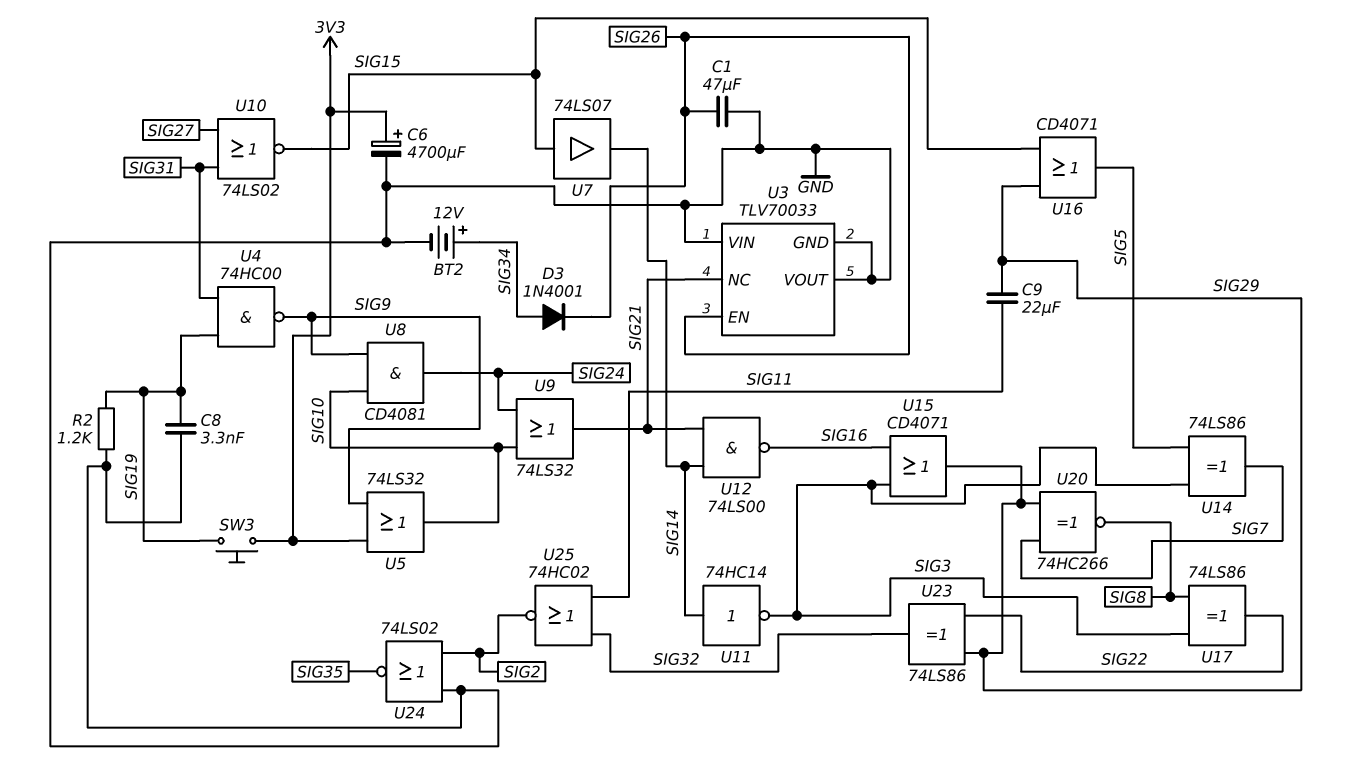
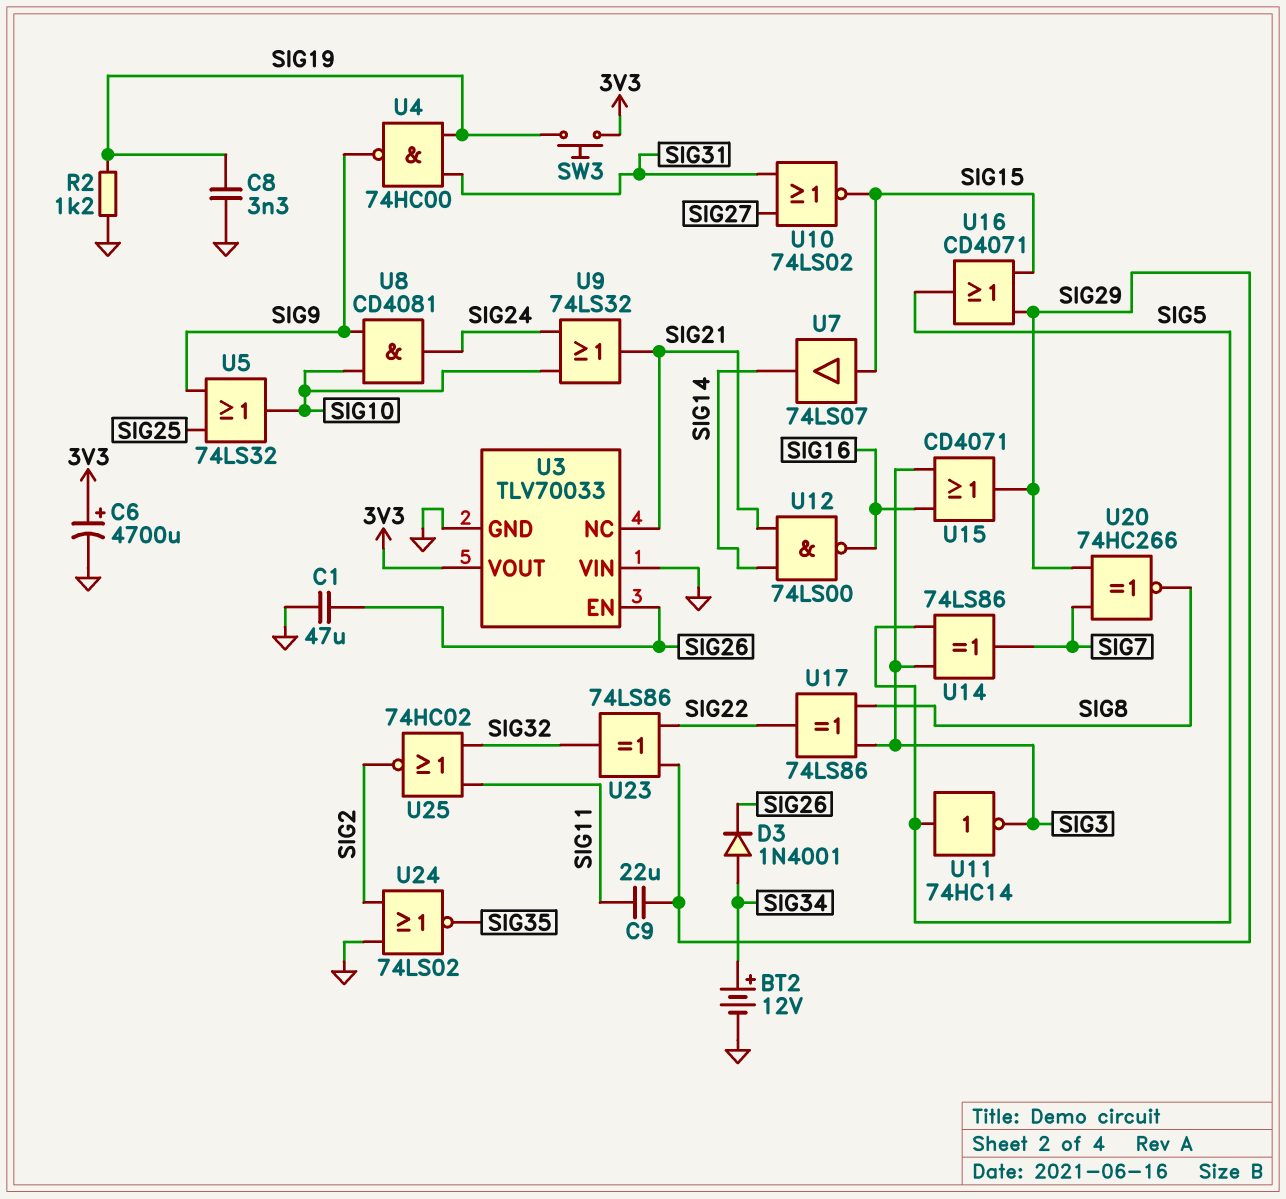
U3 pin VOUT: GND -> 3V3
U5: OR 74LS32 (in 3V3, in SIG9, out SIG10) -> OR 74LS32 (in SIG9, in SIG25, out SIG10)
U11: NOT 74HC14 (in SIG14, out SIG3) -> NOT 74HC14 (in SIG5, out SIG3)

